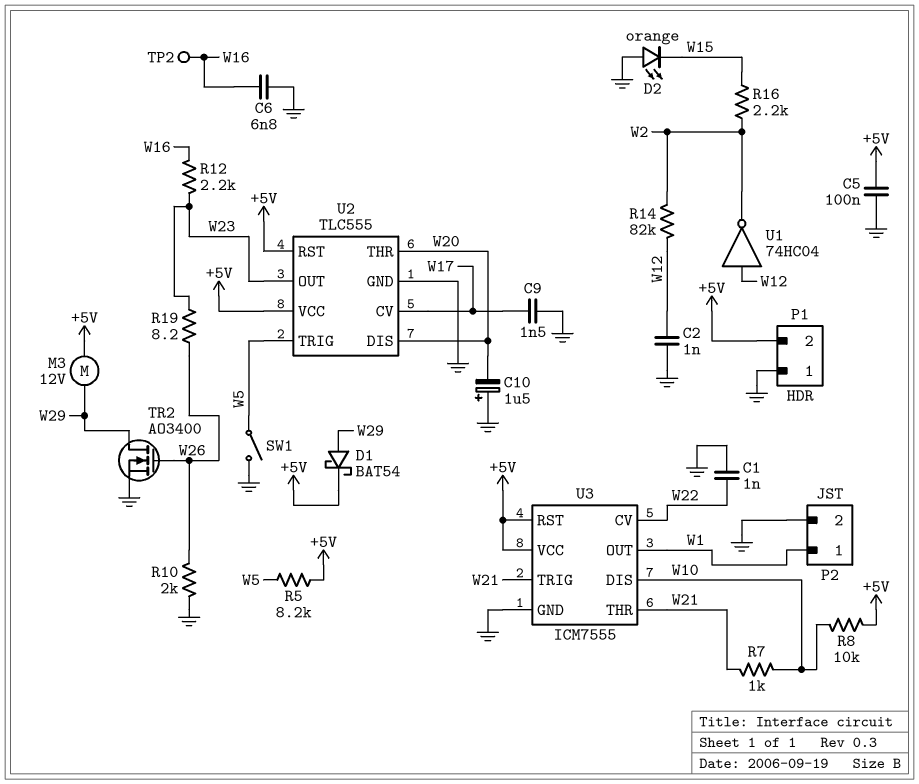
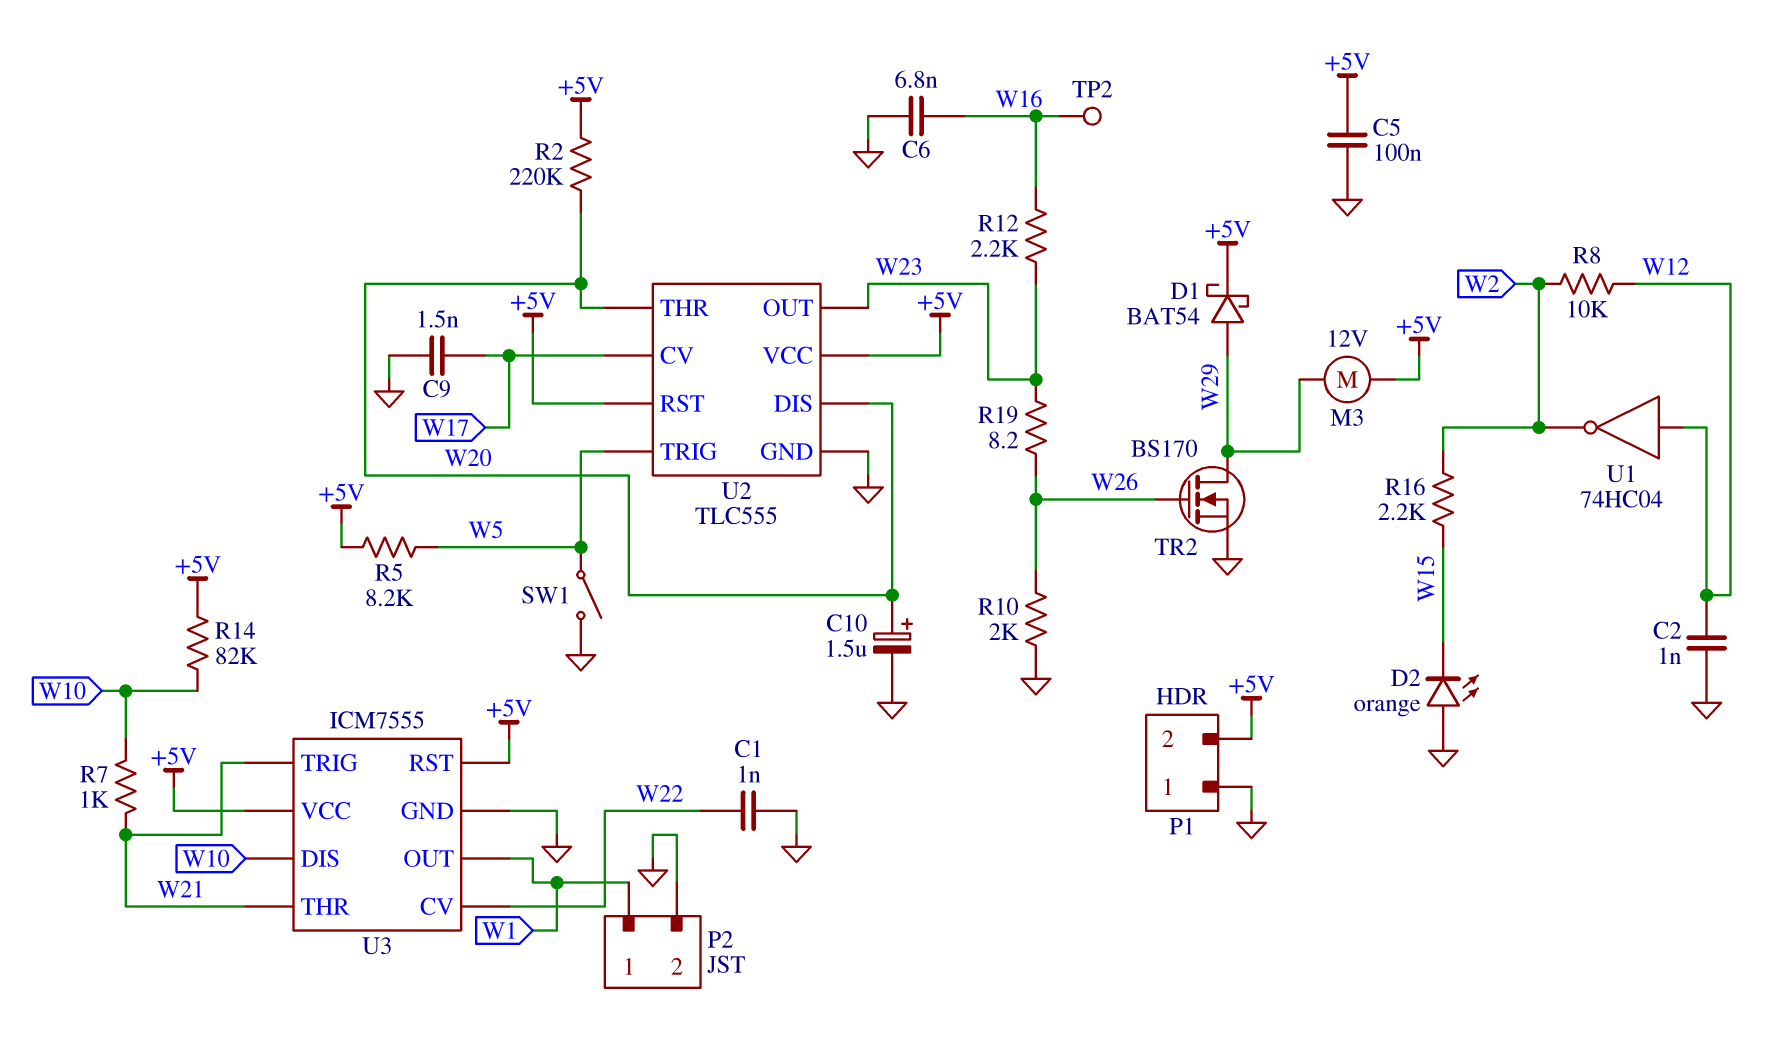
C10: 1.5uF (plus GND, minus W20) -> 1.5uF (plus W20, minus GND)
R2: none -> 220k (+5V, W20)
R8: 10k (+5V, W10) -> 10k (W2, W12)
R14: 82k (W2, W12) -> 82k (+5V, W10)
TR2: NMOS AO3400 (G W26, D W29, S GND) -> NMOS BS170 (G W26, D W29, S GND)

